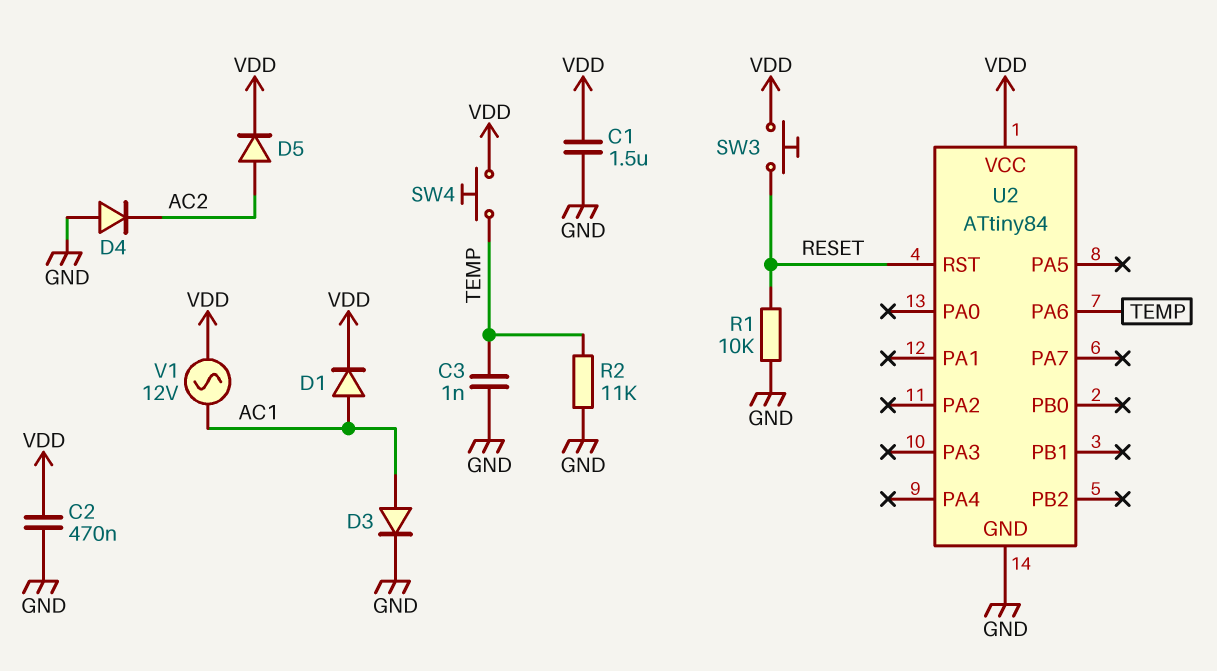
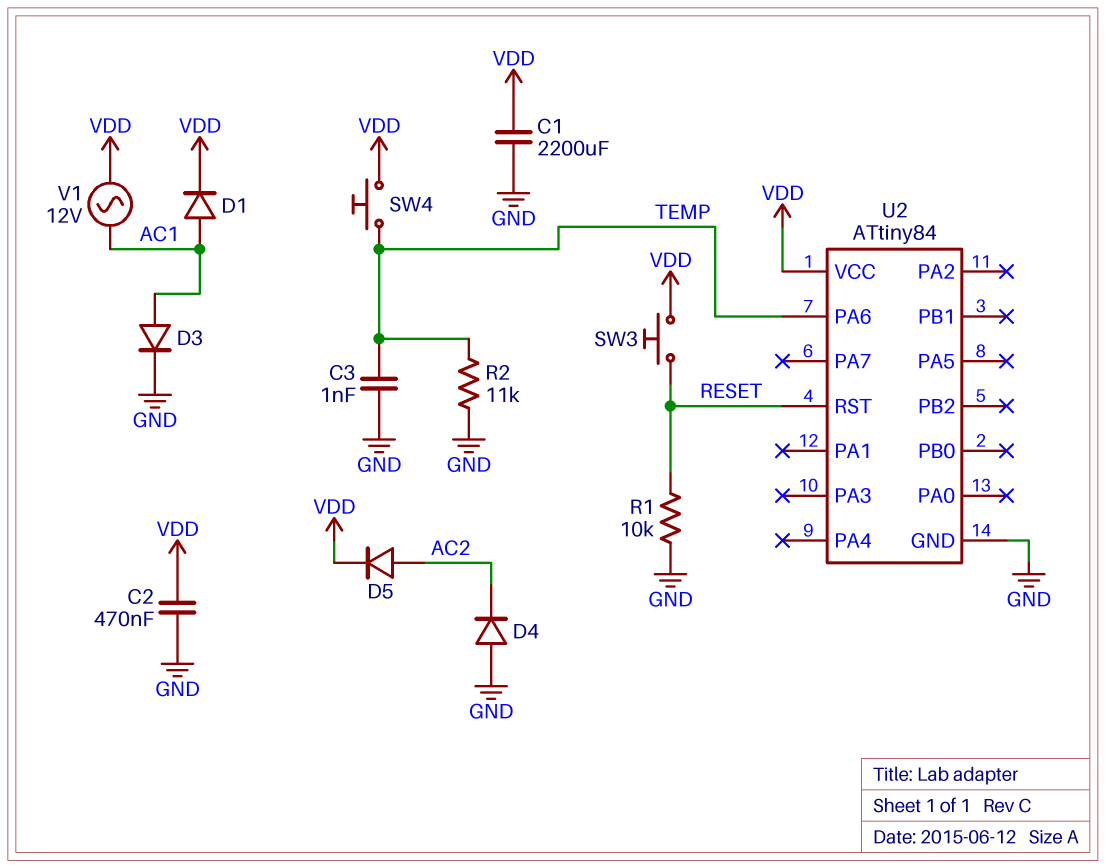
C1: 1.5uF (GND, VDD) -> 2200uF (GND, VDD)

